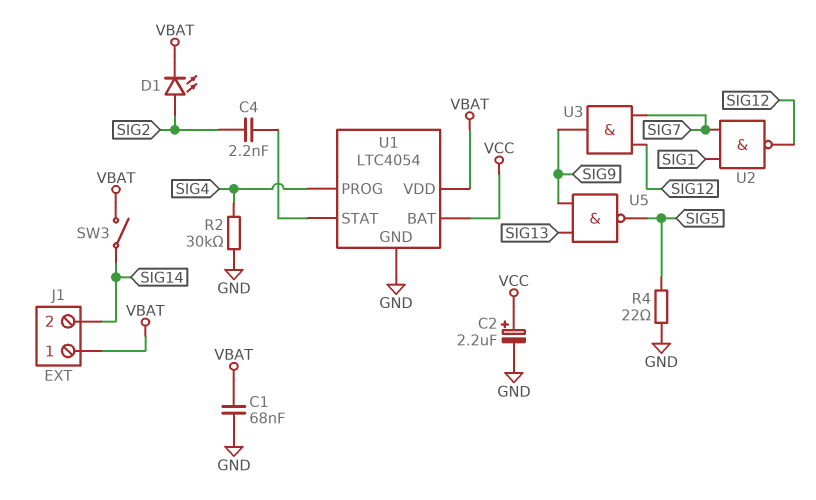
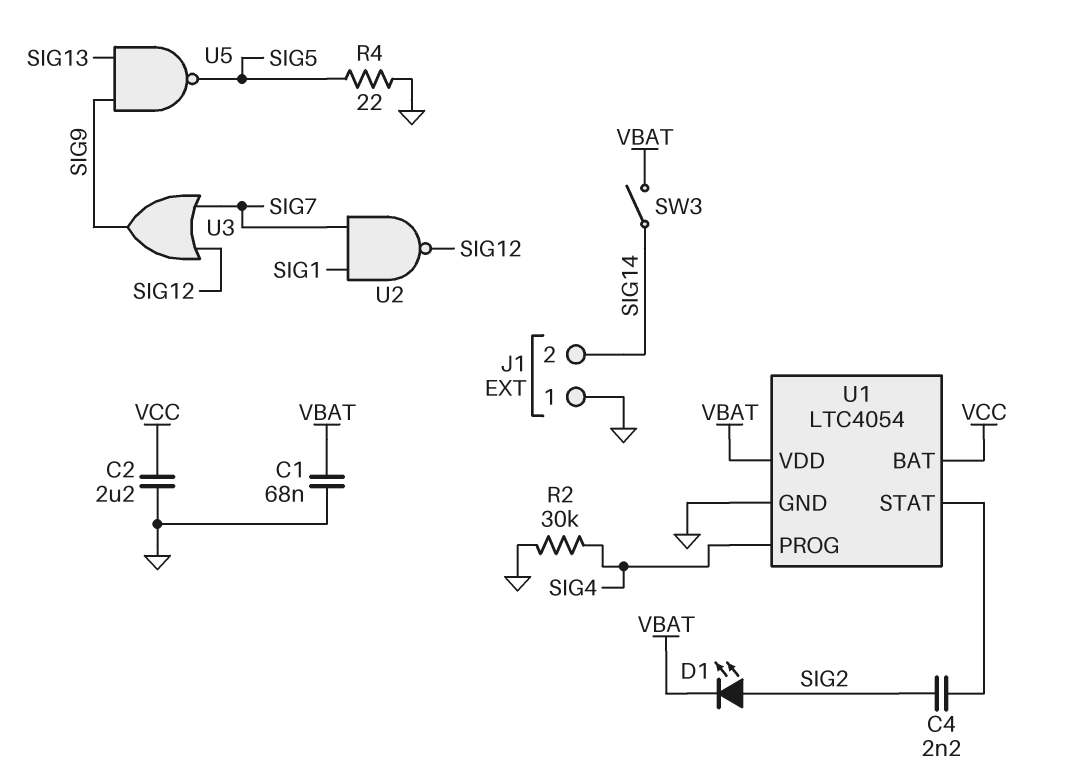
C2: 2.2uF (plus VCC, minus GND) -> 2.2uF (GND, VCC)
J1 pin 1: VBAT -> GND
U3: AND (in SIG7, in SIG12, out SIG9) -> OR (in SIG7, in SIG12, out SIG9)

